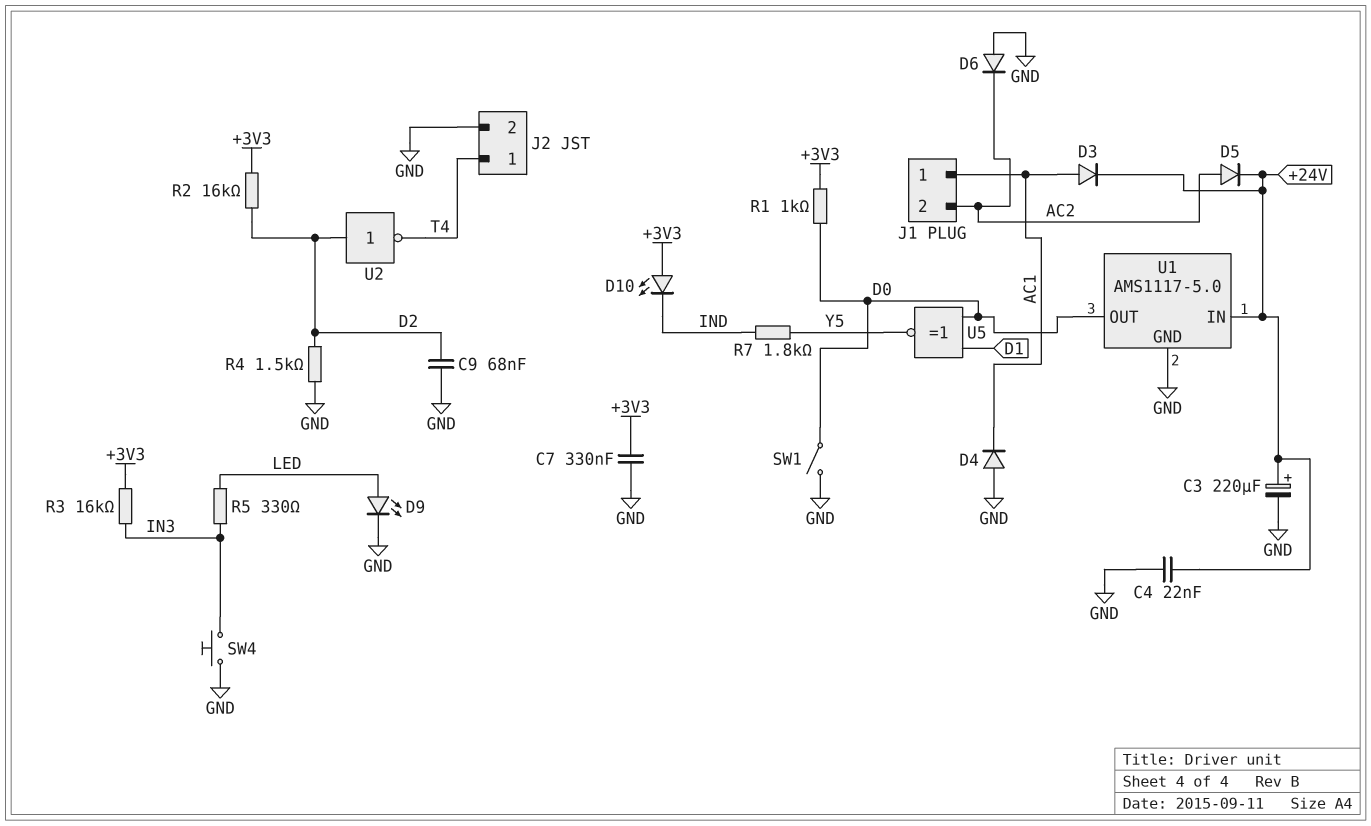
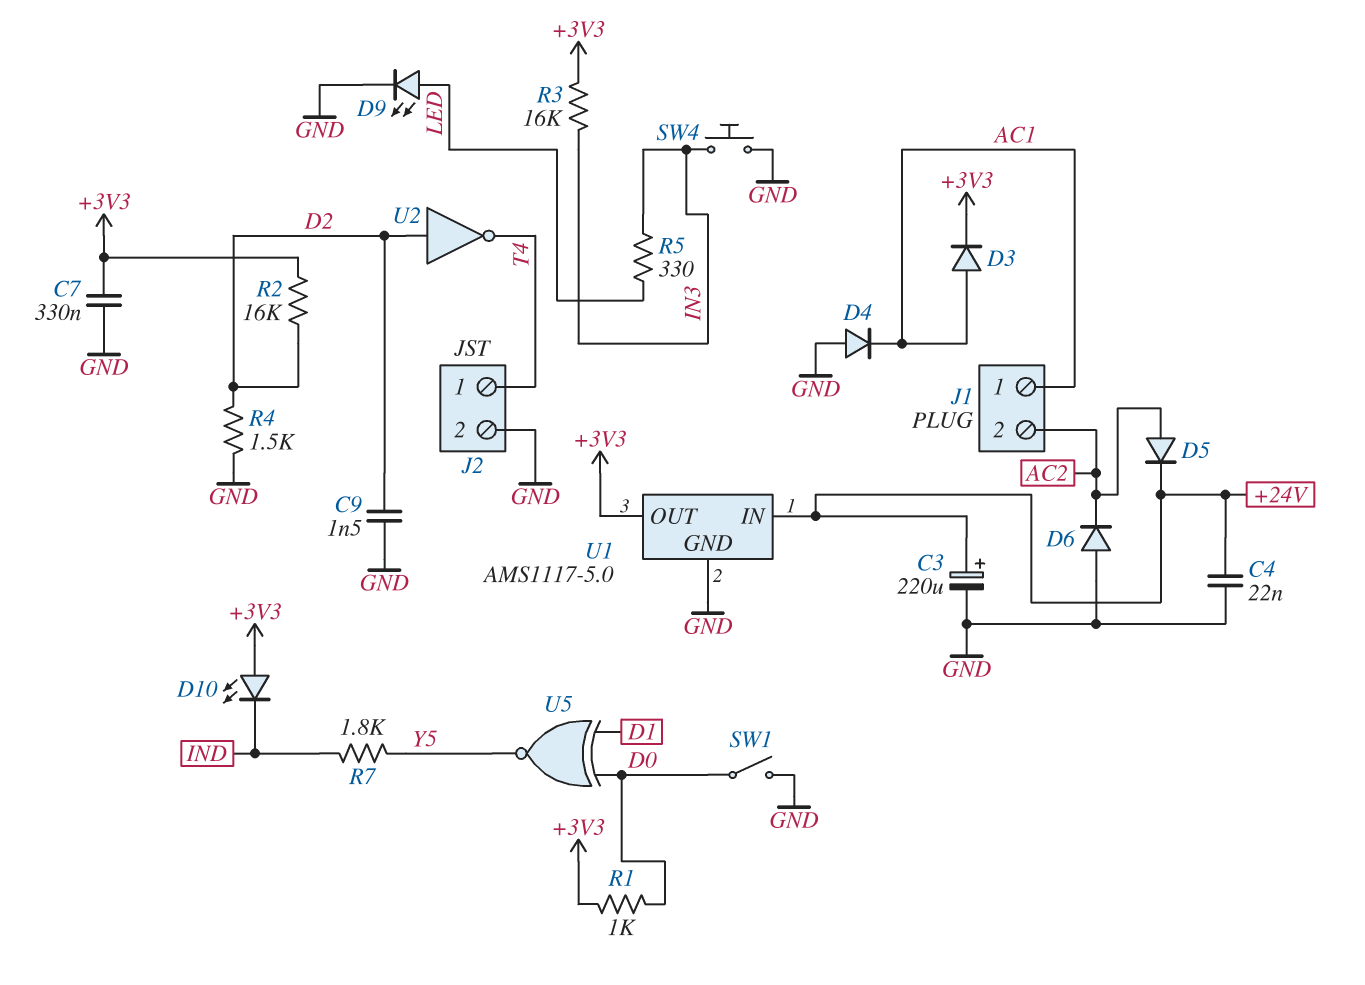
C9: 68nF (D2, GND) -> 1.5nF (D2, GND)
D3: diode (A AC1, K +24V) -> diode (A AC1, K +3V3)
U1 pin OUT: D0 -> +3V3

